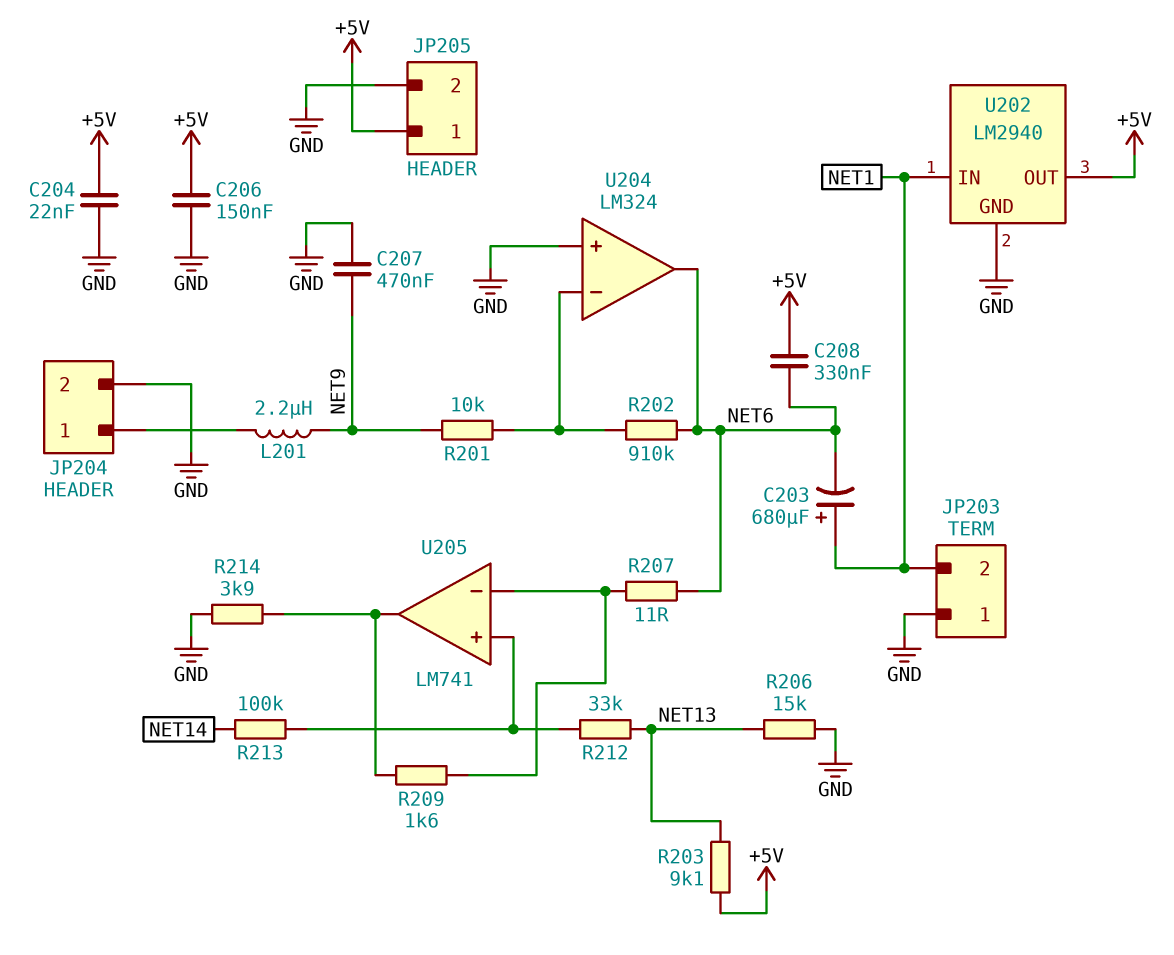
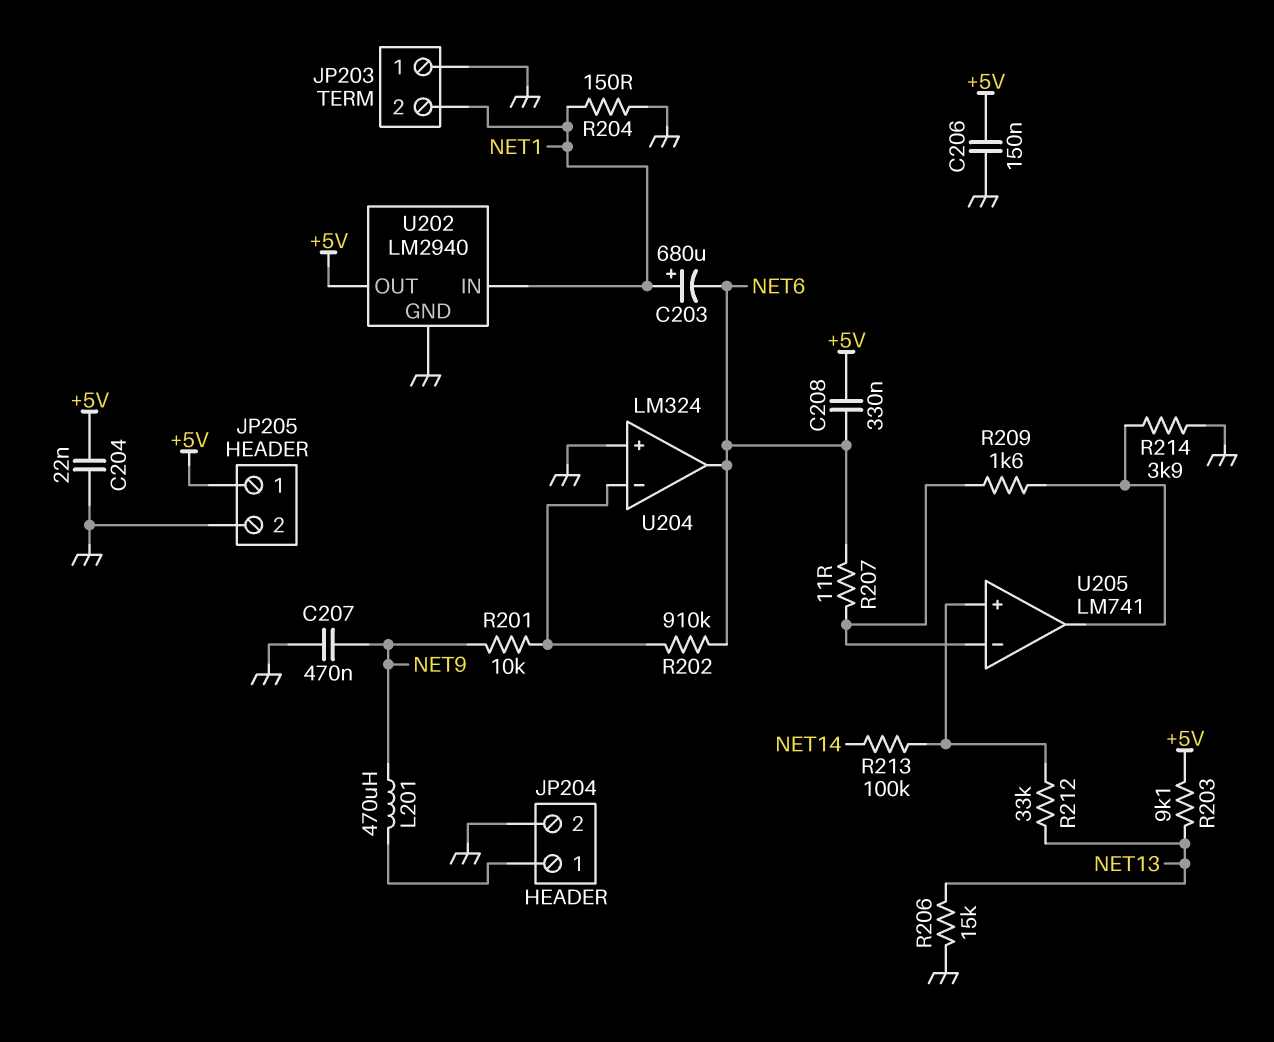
L201: 2.2uH (JP204/1, NET9) -> 470uH (JP204/1, NET9)
R204: none -> 150 (GND, NET1)

